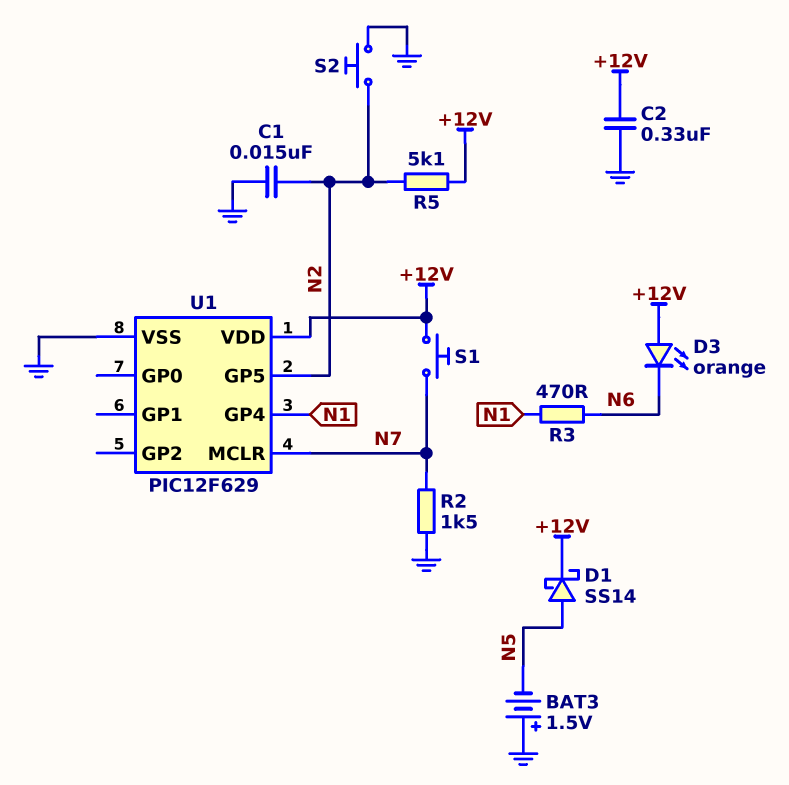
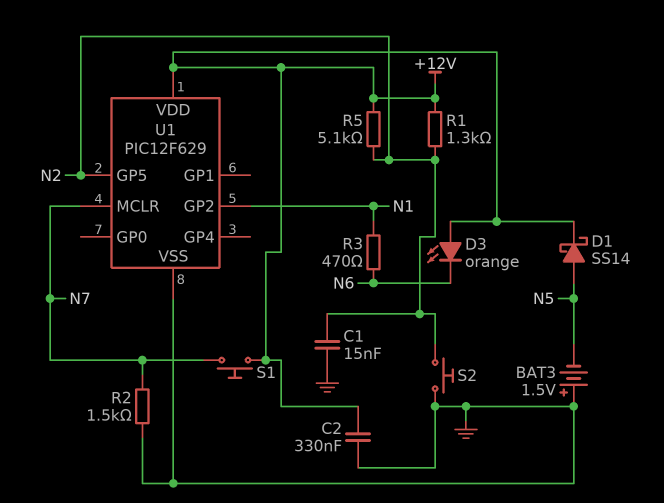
R1: none -> 1.3k (+12V, N2)
U1 pin GP2: none -> N1
U1 pin GP4: N1 -> none

